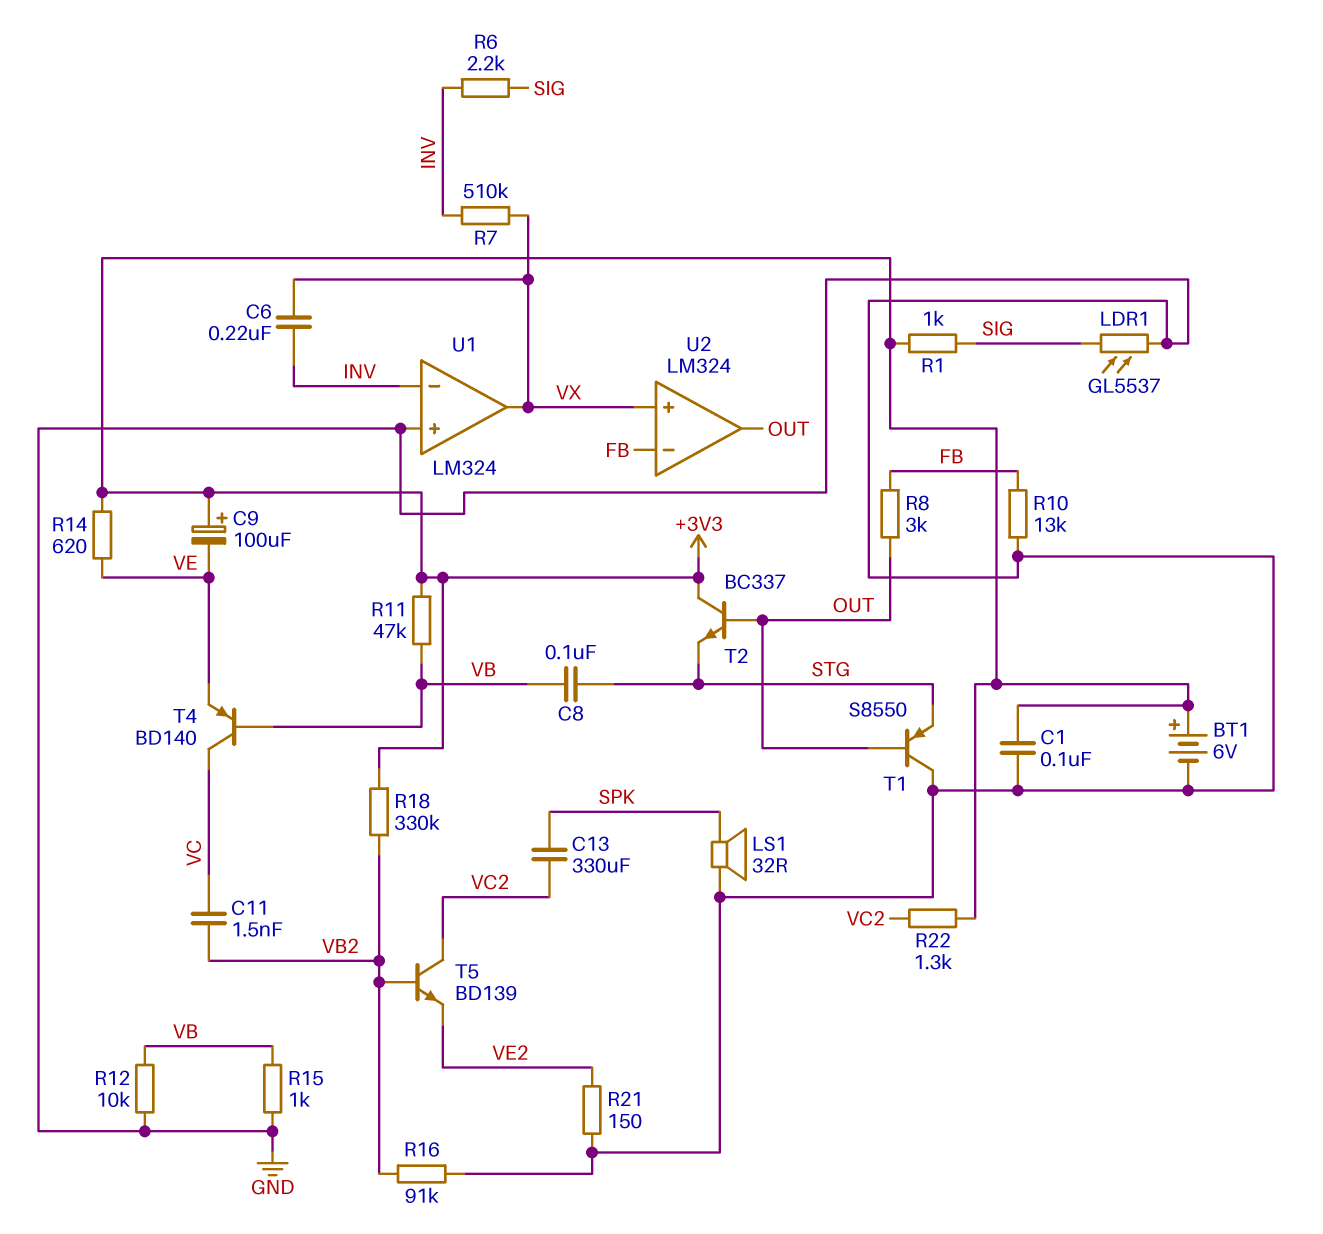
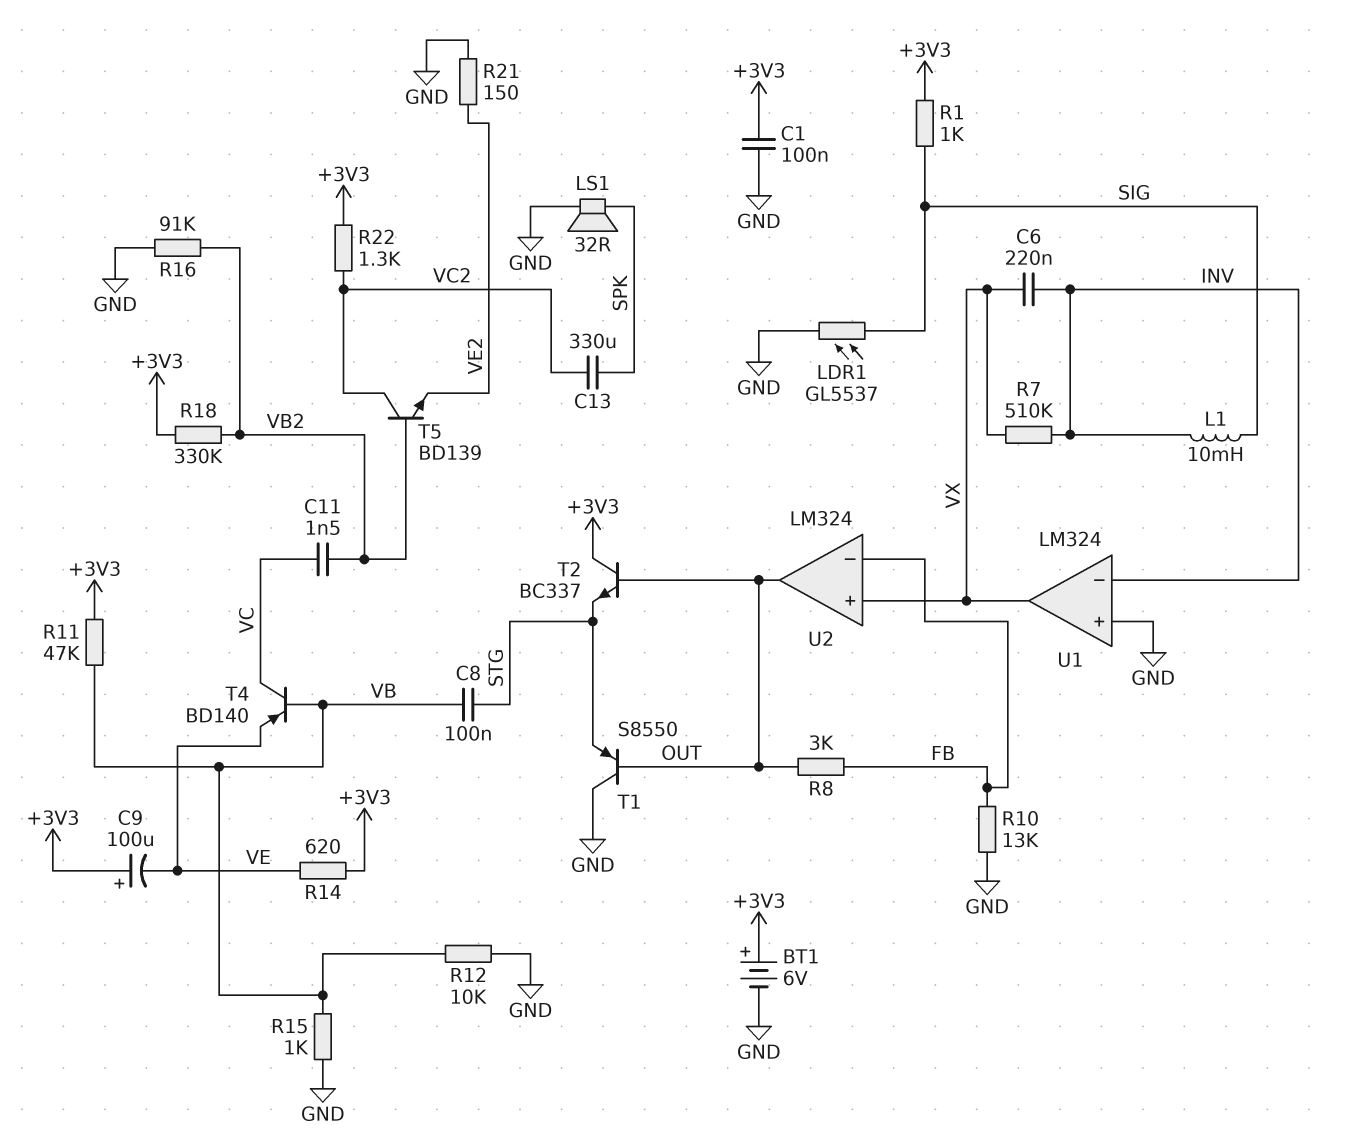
L1: none -> 10mH (INV, SIG)
R6: 2.2k (INV, SIG) -> none

